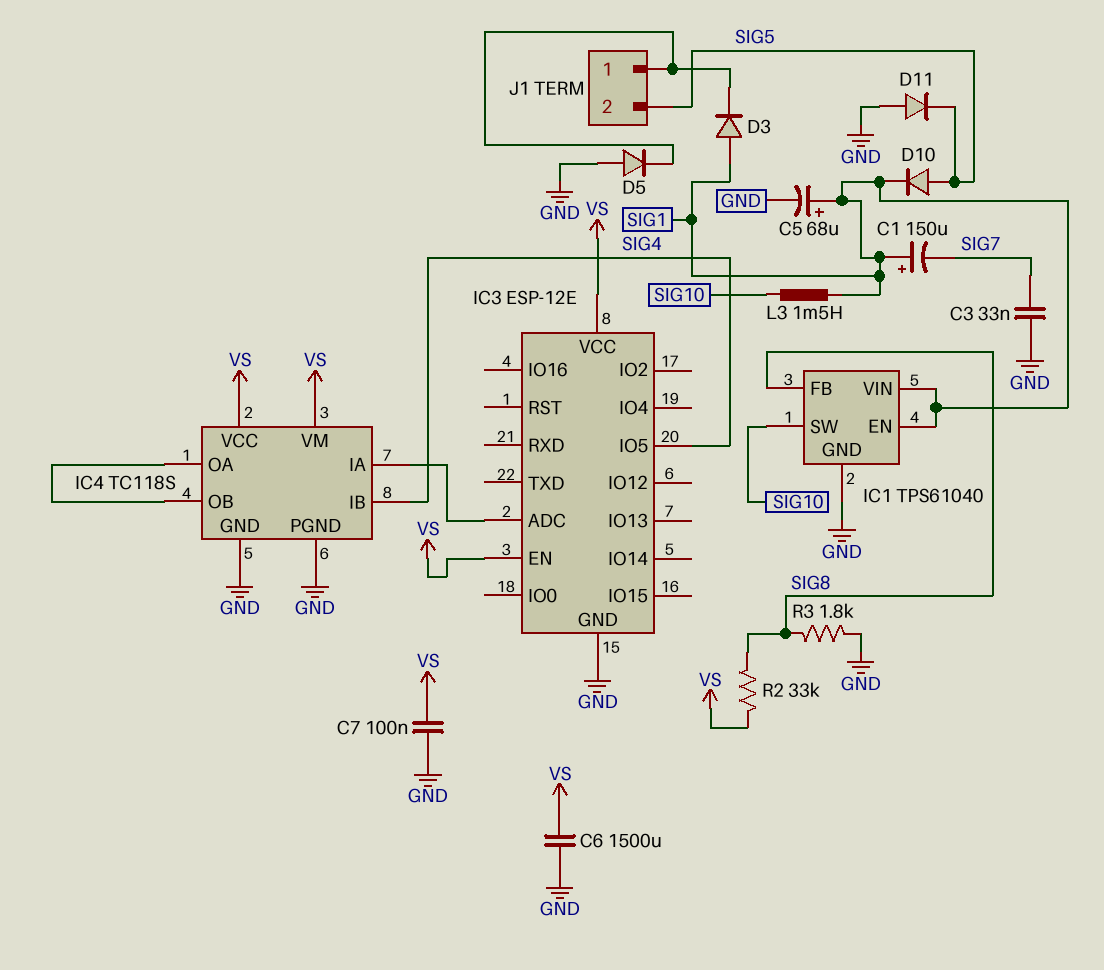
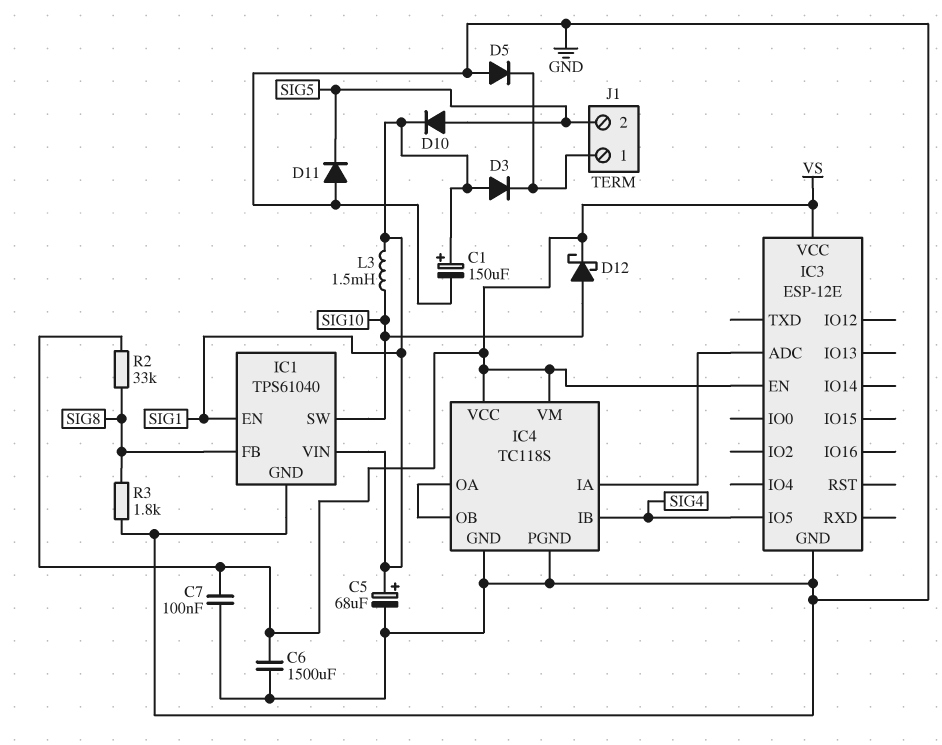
C1: 150uF (plus SIG1, minus SIG7) -> 150uF (plus SIG1, minus GND)
C3: 33nF (GND, SIG7) -> none
D12: none -> schottky (A SIG10, K VS)

